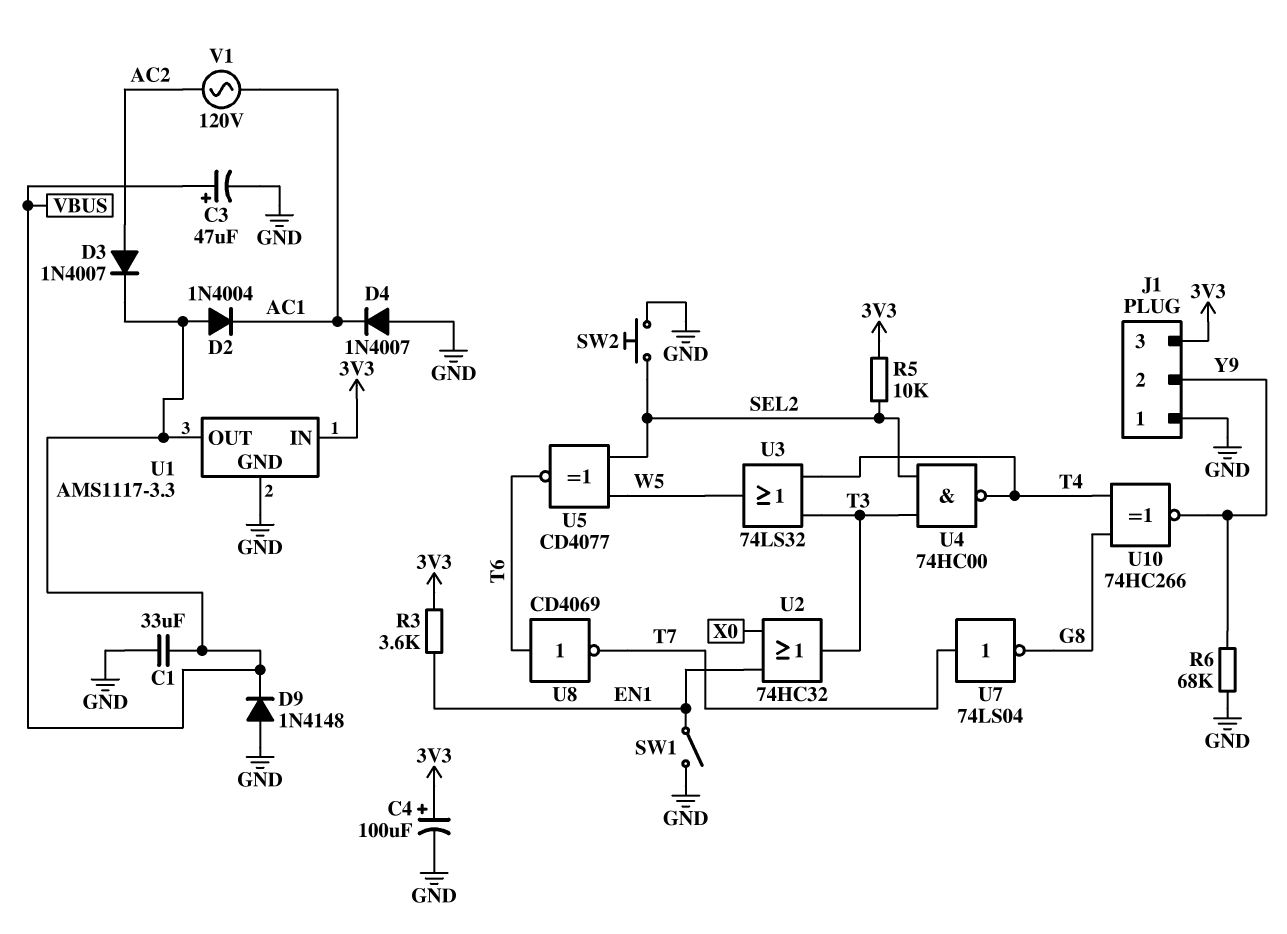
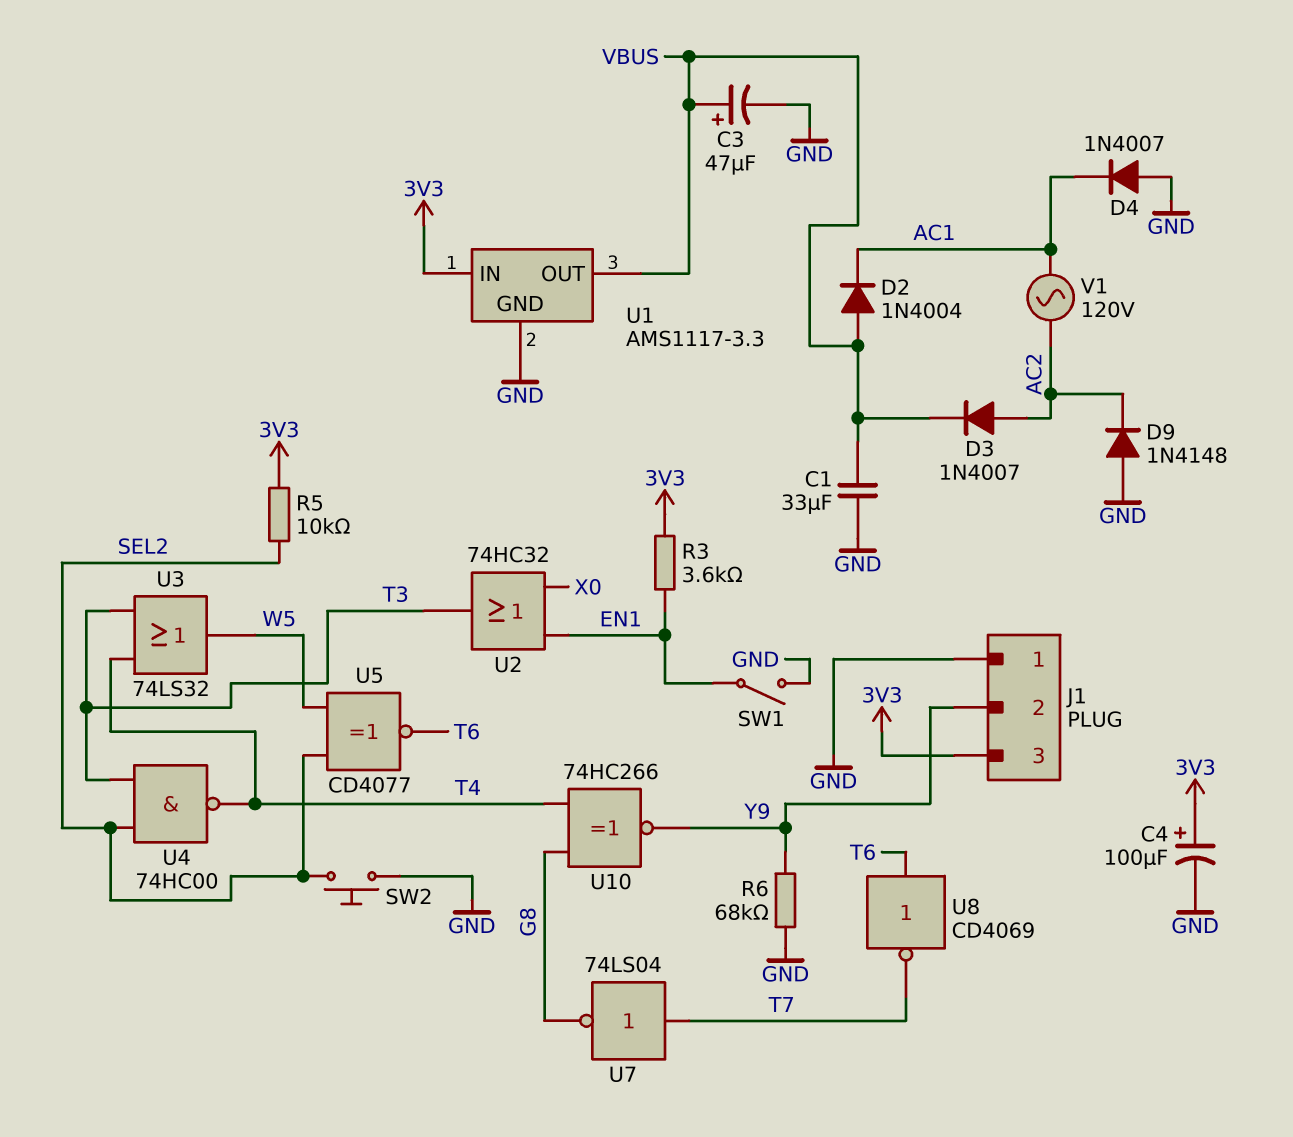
D9: diode 1N4148 (A GND, K VBUS) -> diode 1N4148 (A GND, K AC2)

